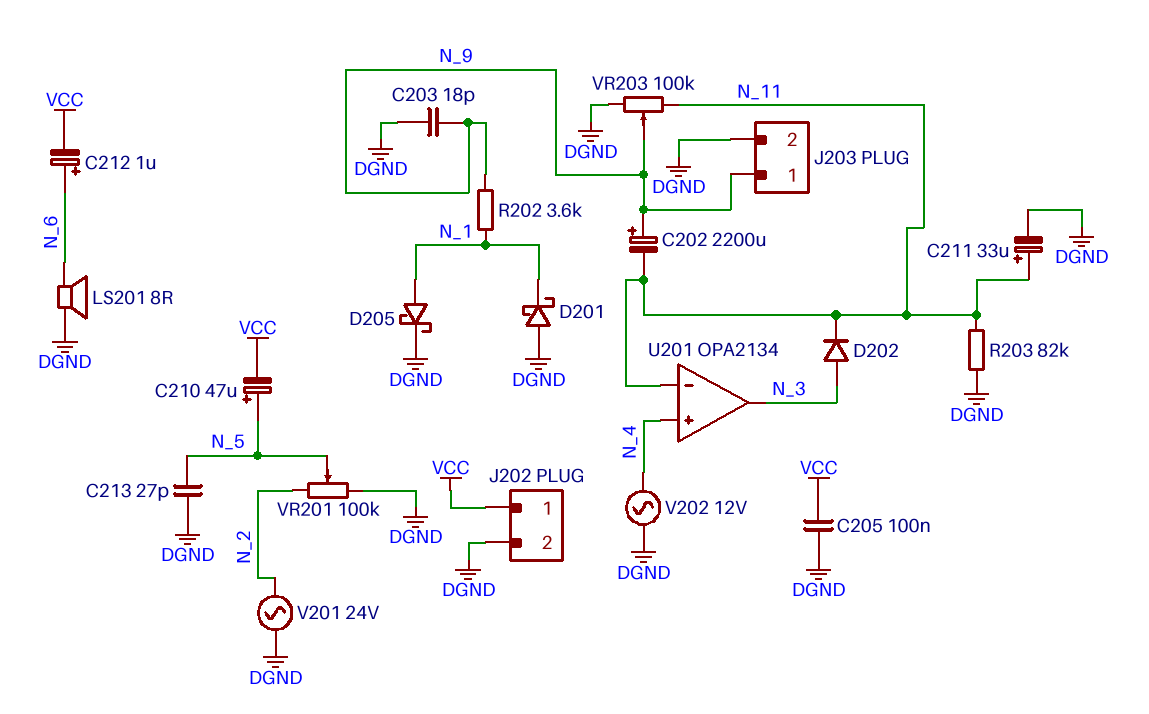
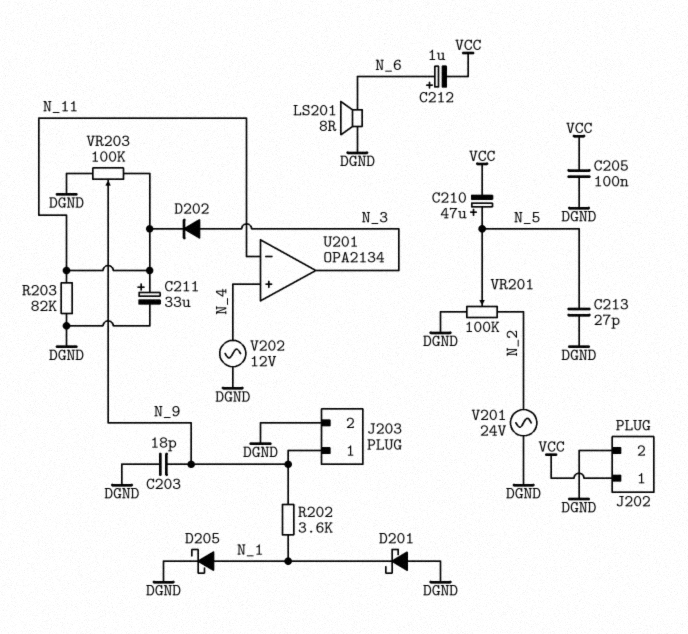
C202: 2200uF (plus N_9, minus N_11) -> none

